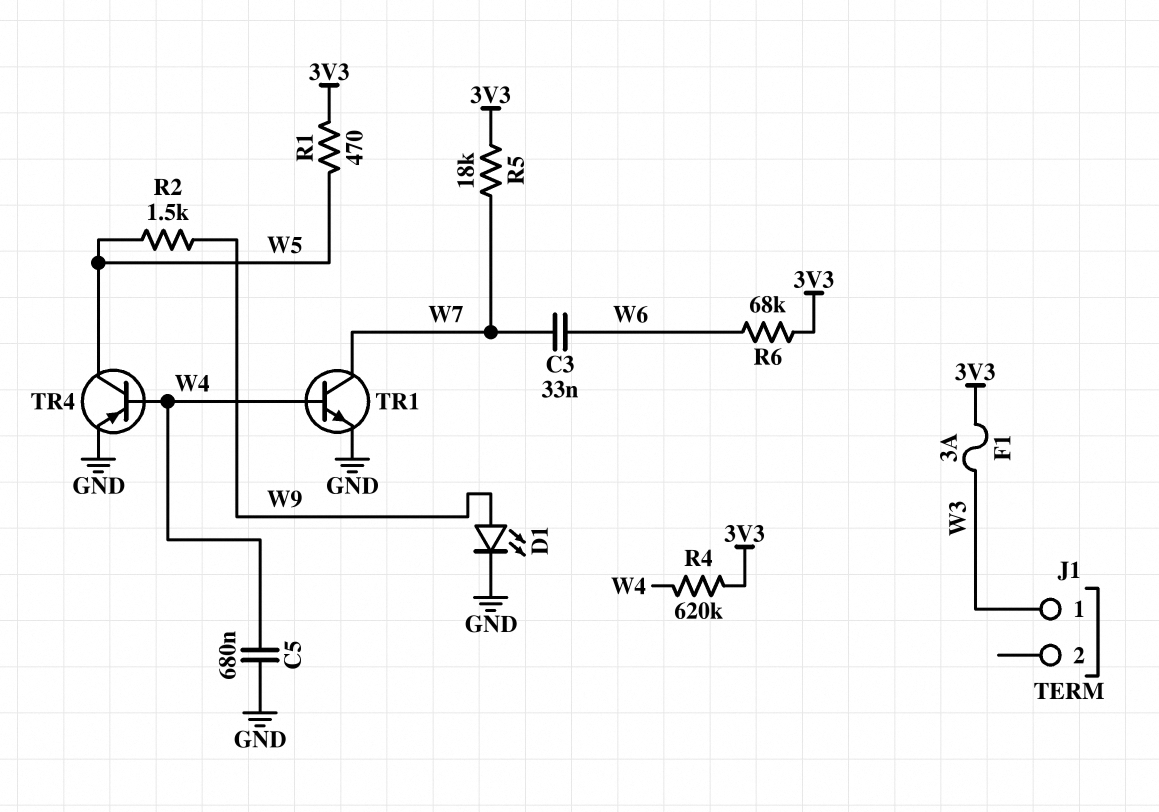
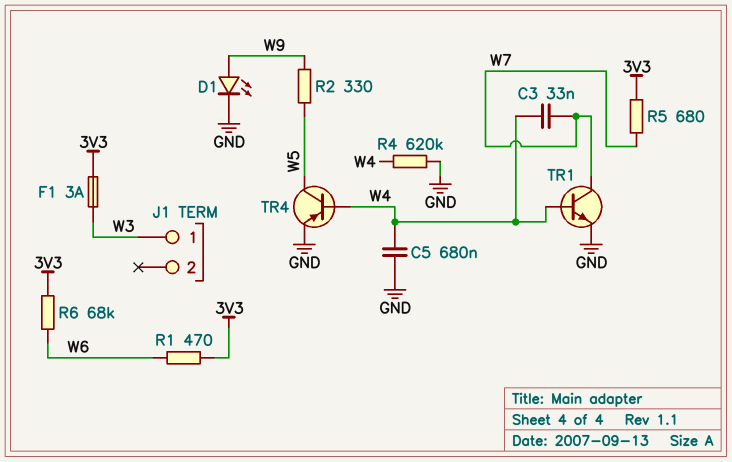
C3: 33nF (W6, W7) -> 33nF (W4, W7)
R1: 470 (3V3, W5) -> 470 (3V3, W6)
R2: 1.5k (W5, W9) -> 330 (W5, W9)
R4: 620k (3V3, W4) -> 620k (GND, W4)
R5: 18k (3V3, W7) -> 680 (3V3, W7)

